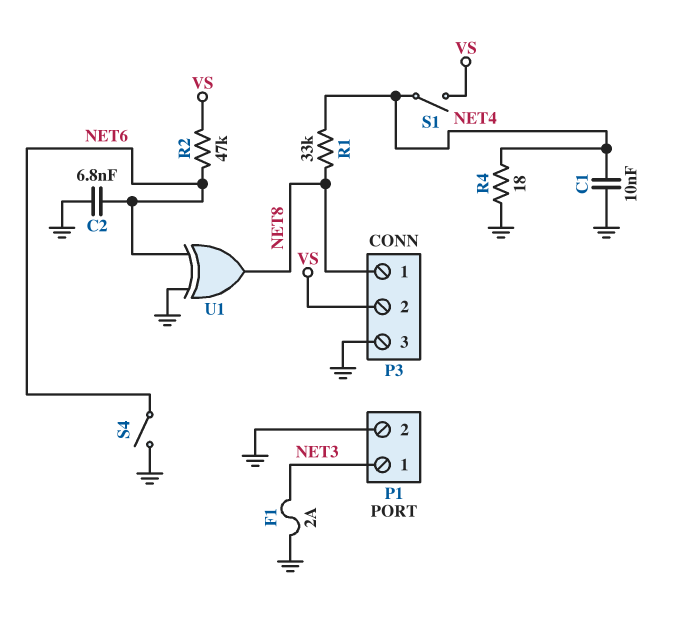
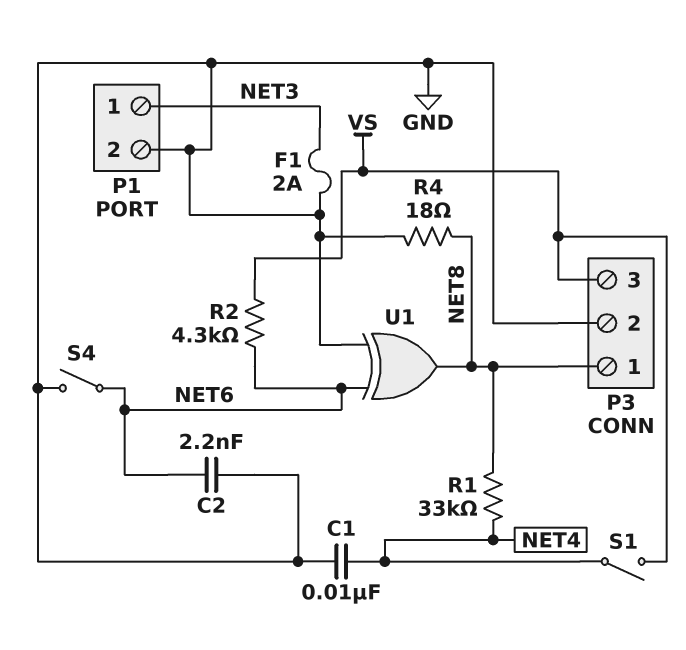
C2: 6.8nF (GND, NET6) -> 2.2nF (GND, NET6)
P3 pin 2: VS -> GND
P3 pin 3: GND -> VS
R2: 47k (NET6, VS) -> 4.3k (NET6, VS)
R4: 18 (GND, NET4) -> 18 (GND, NET8)

